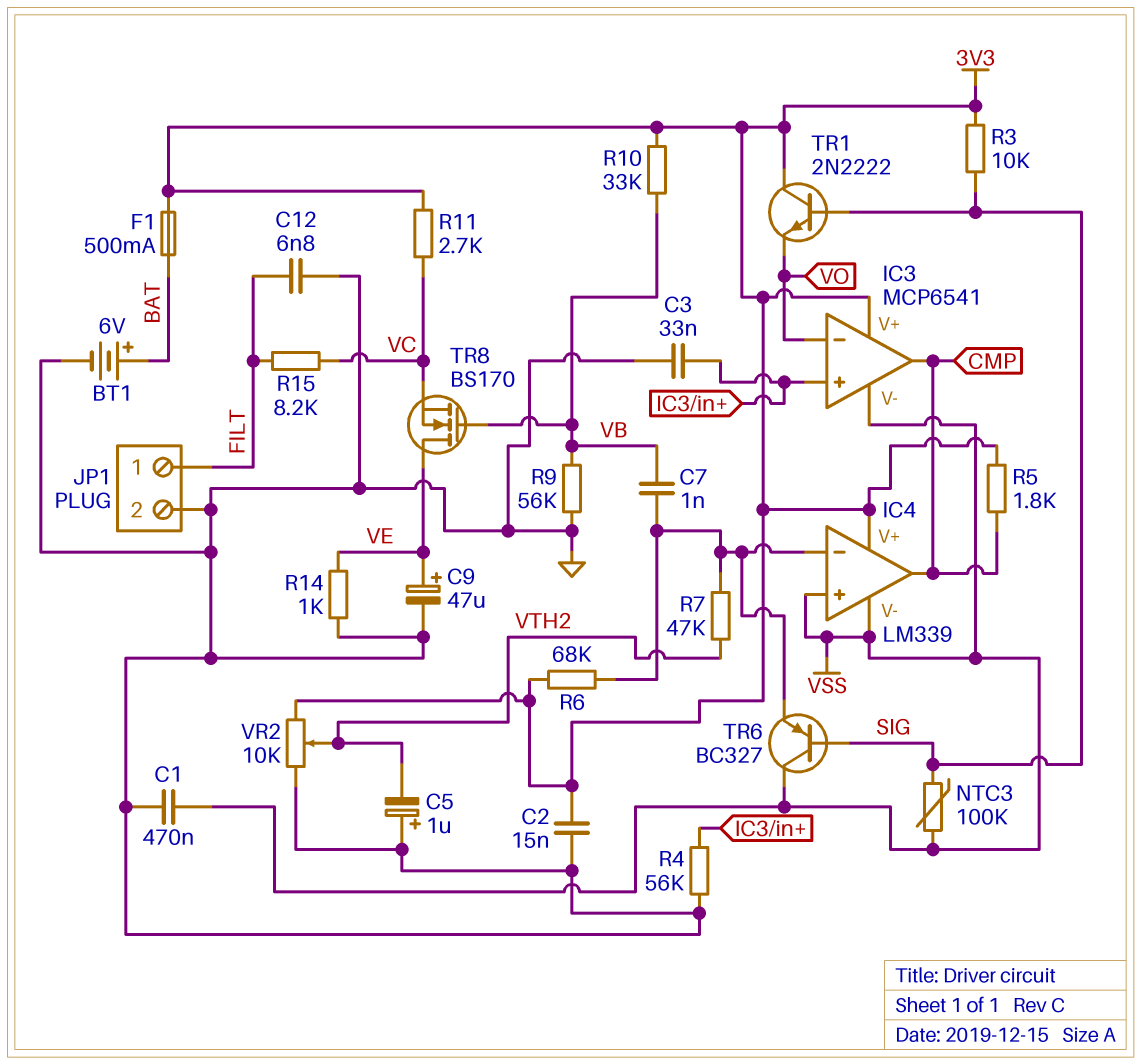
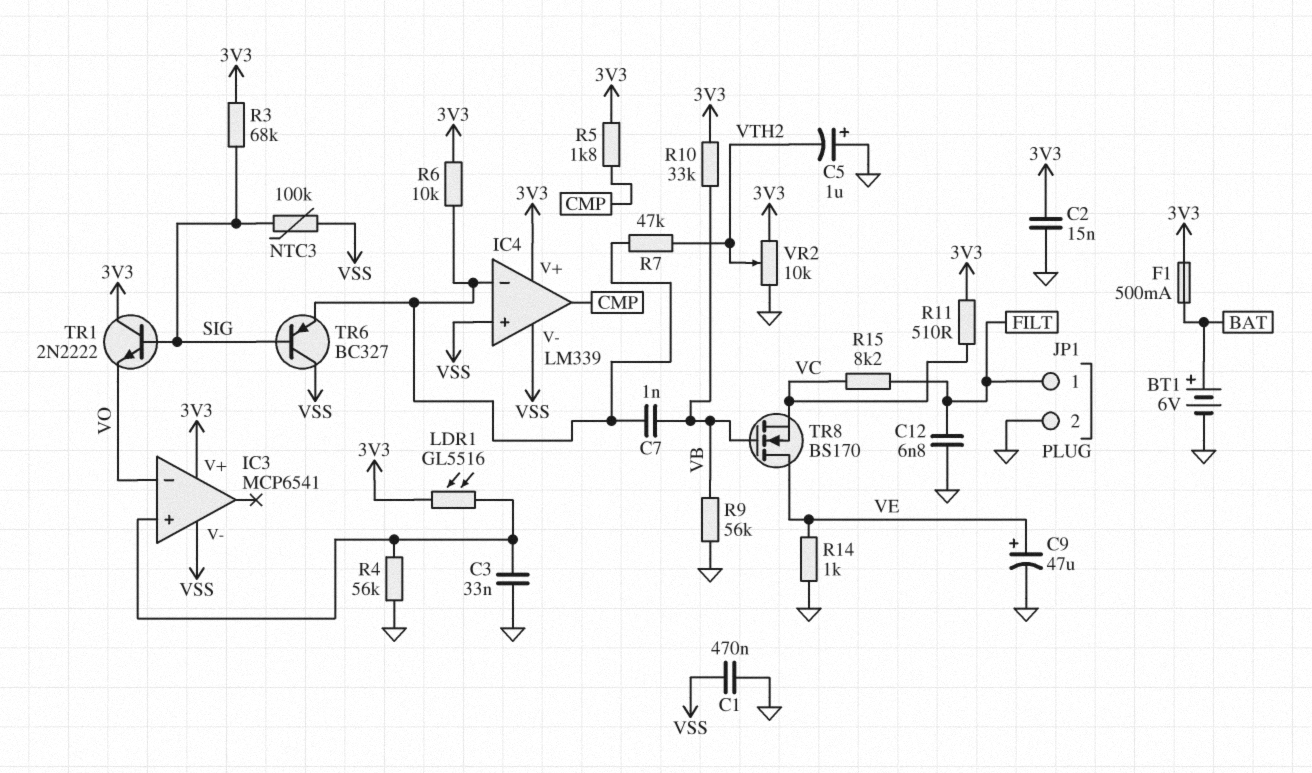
IC3 pin out: CMP -> none
LDR1: none -> GL5516 (3V3, IC3/in+)
R3: 10k (3V3, SIG) -> 68k (3V3, SIG)
R6: 68k (3V3, IC4/in-) -> 10k (3V3, IC4/in-)
R11: 2.7k (3V3, VC) -> 510 (3V3, VC)

